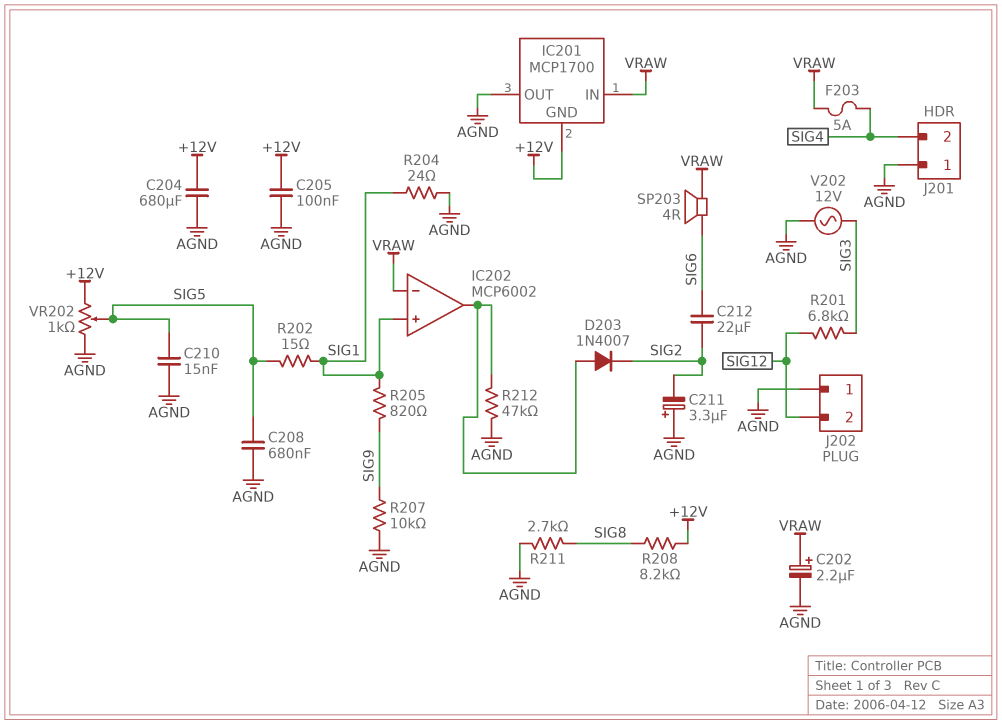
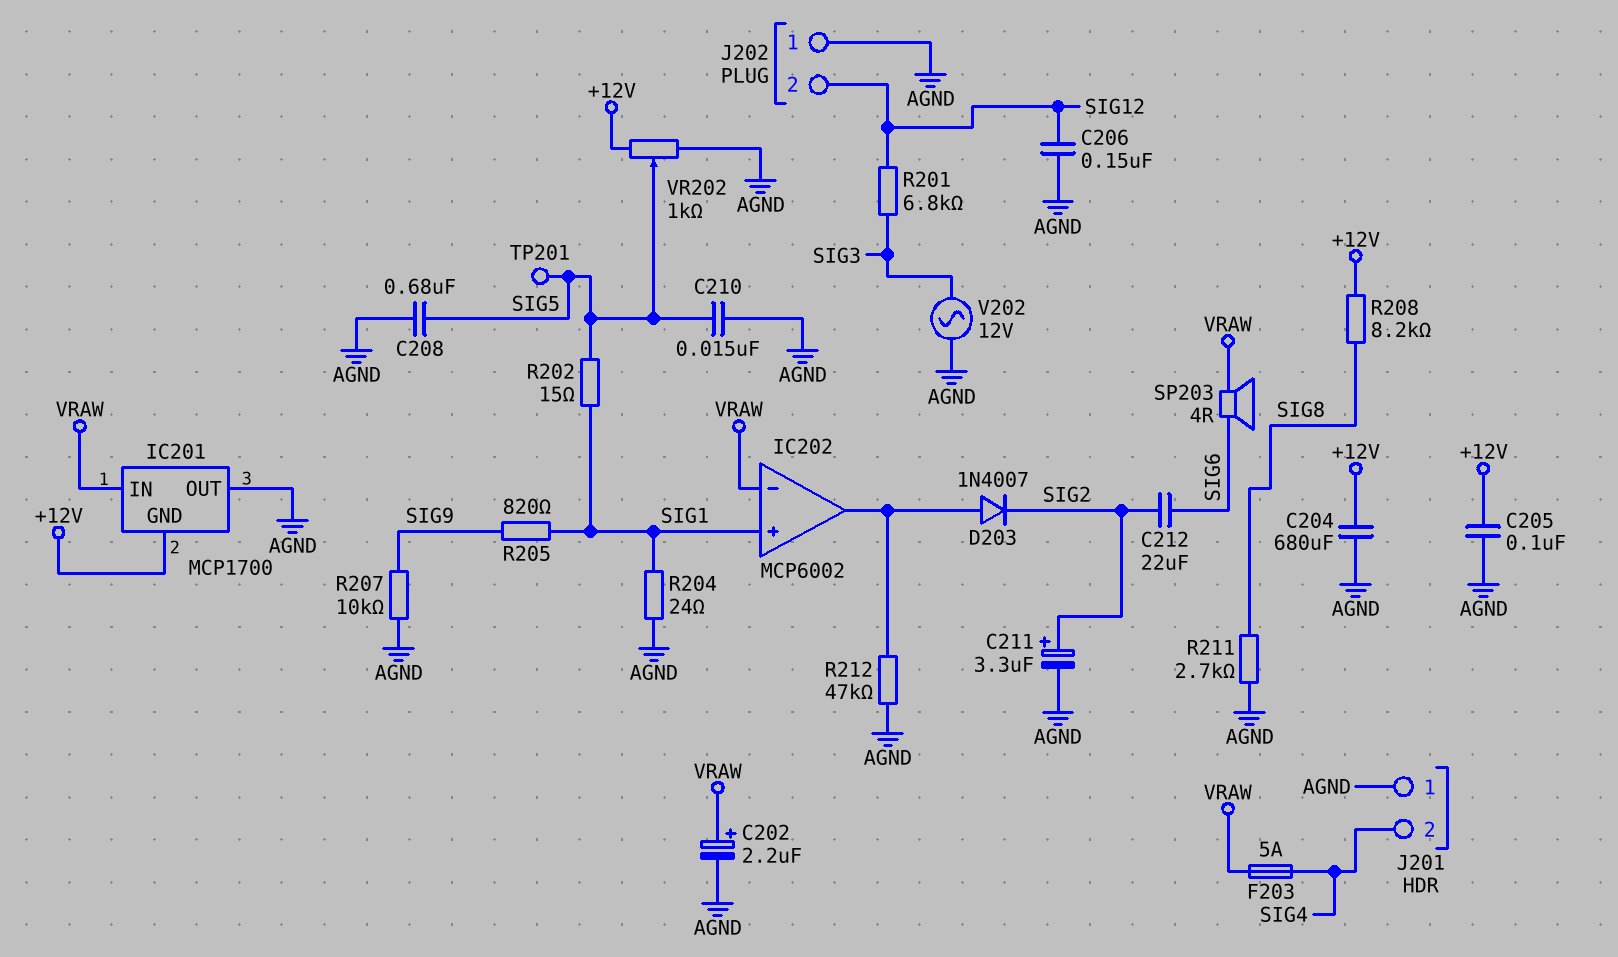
C206: none -> 150nF (AGND, SIG12)
C211: 3.3uF (plus AGND, minus SIG2) -> 3.3uF (plus SIG2, minus AGND)
TP201: none -> test point (SIG5)

